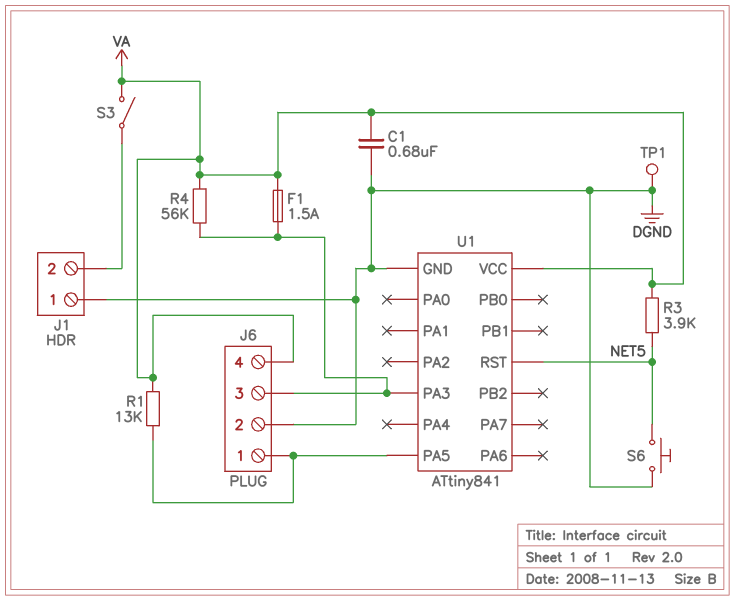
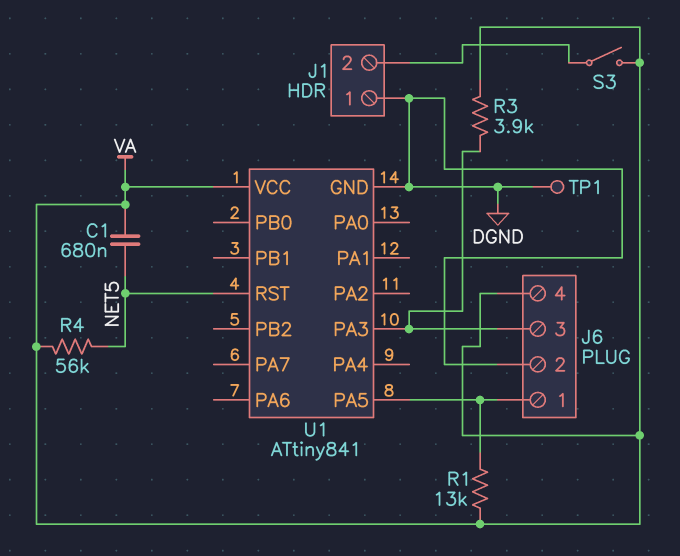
C1: 680nF (DGND, VA) -> 680nF (NET5, VA)
F1: 1.5A (J6/3, VA) -> none
R3: 3.9k (NET5, VA) -> 3.9k (J6/3, VA)
R4: 56k (J6/3, VA) -> 56k (NET5, VA)
S6: button (DGND, NET5) -> none

